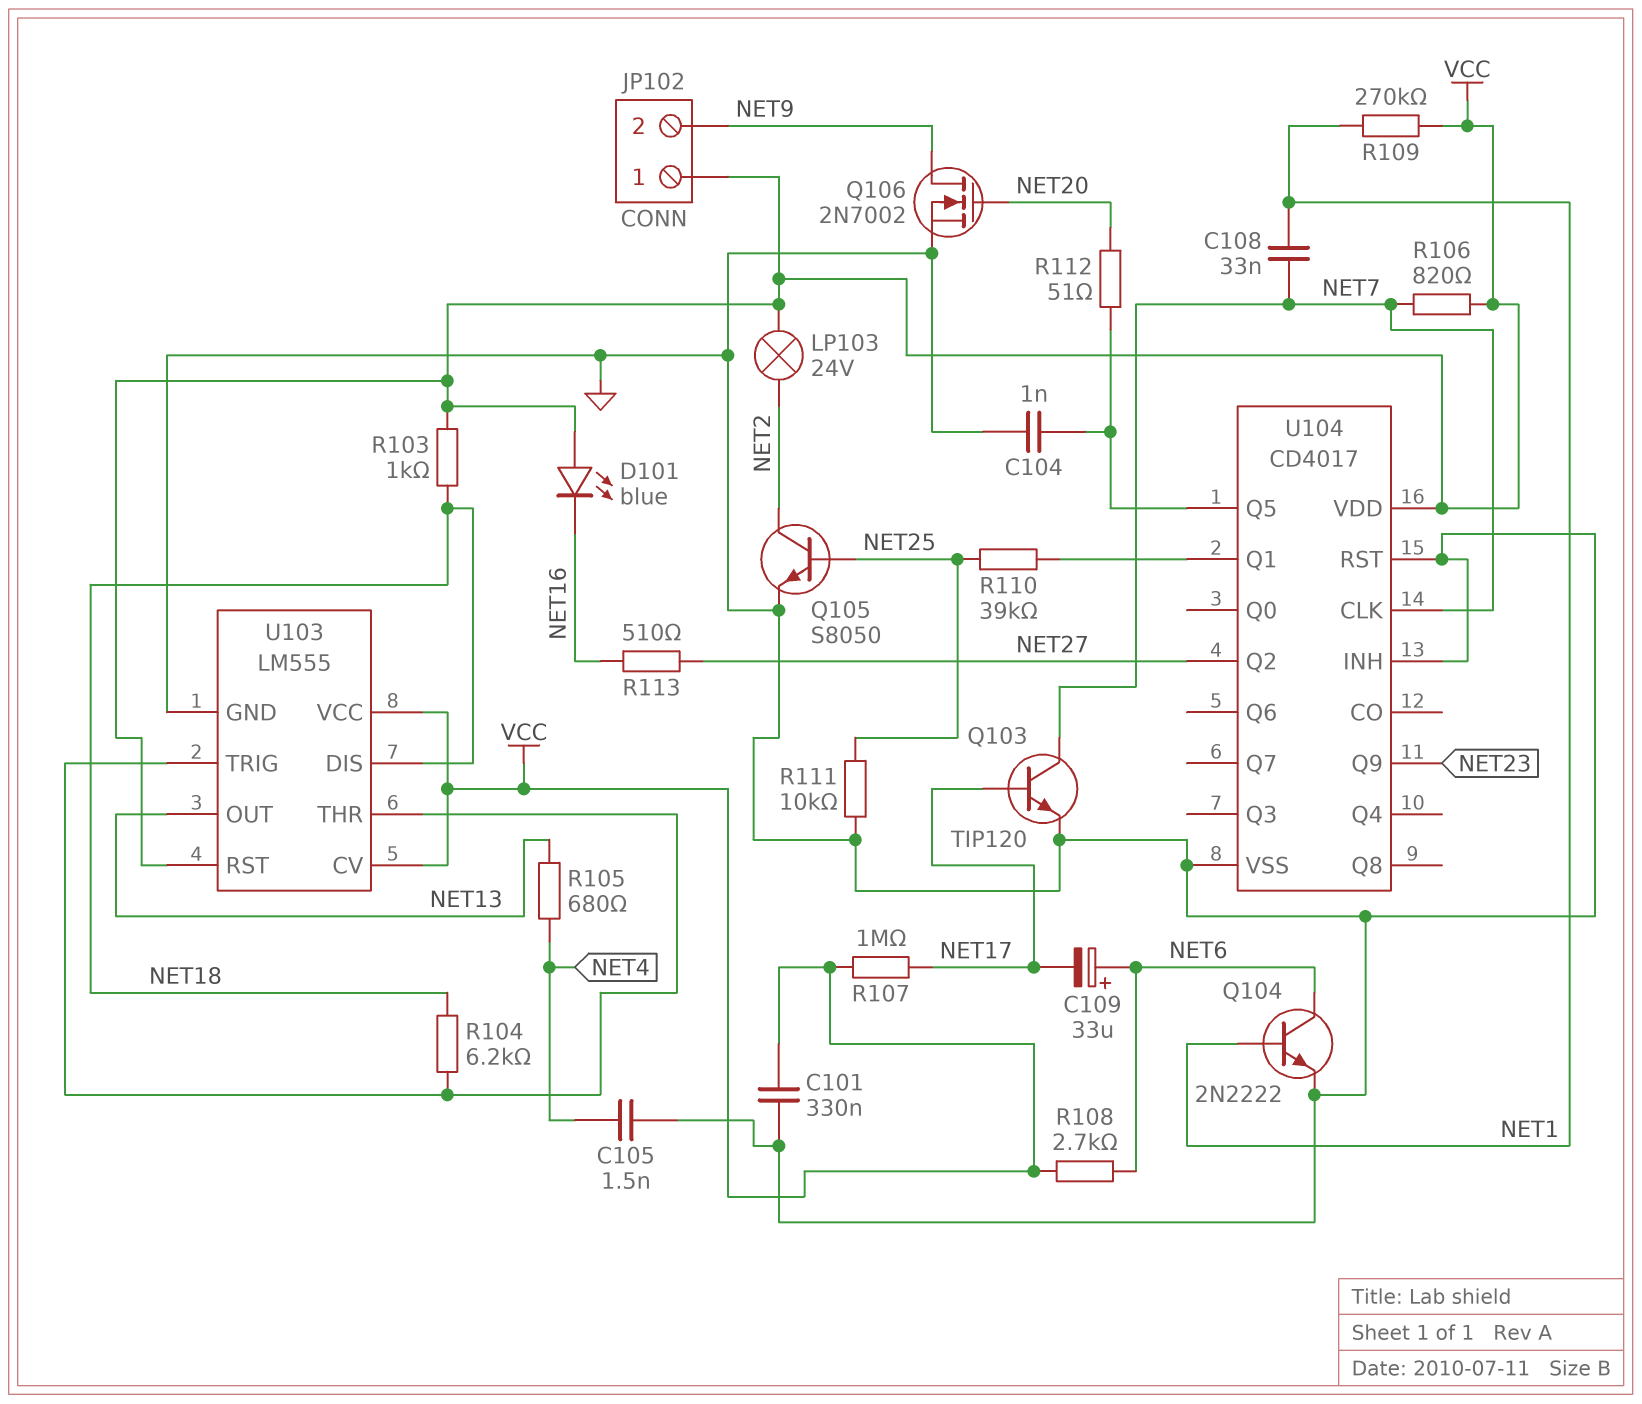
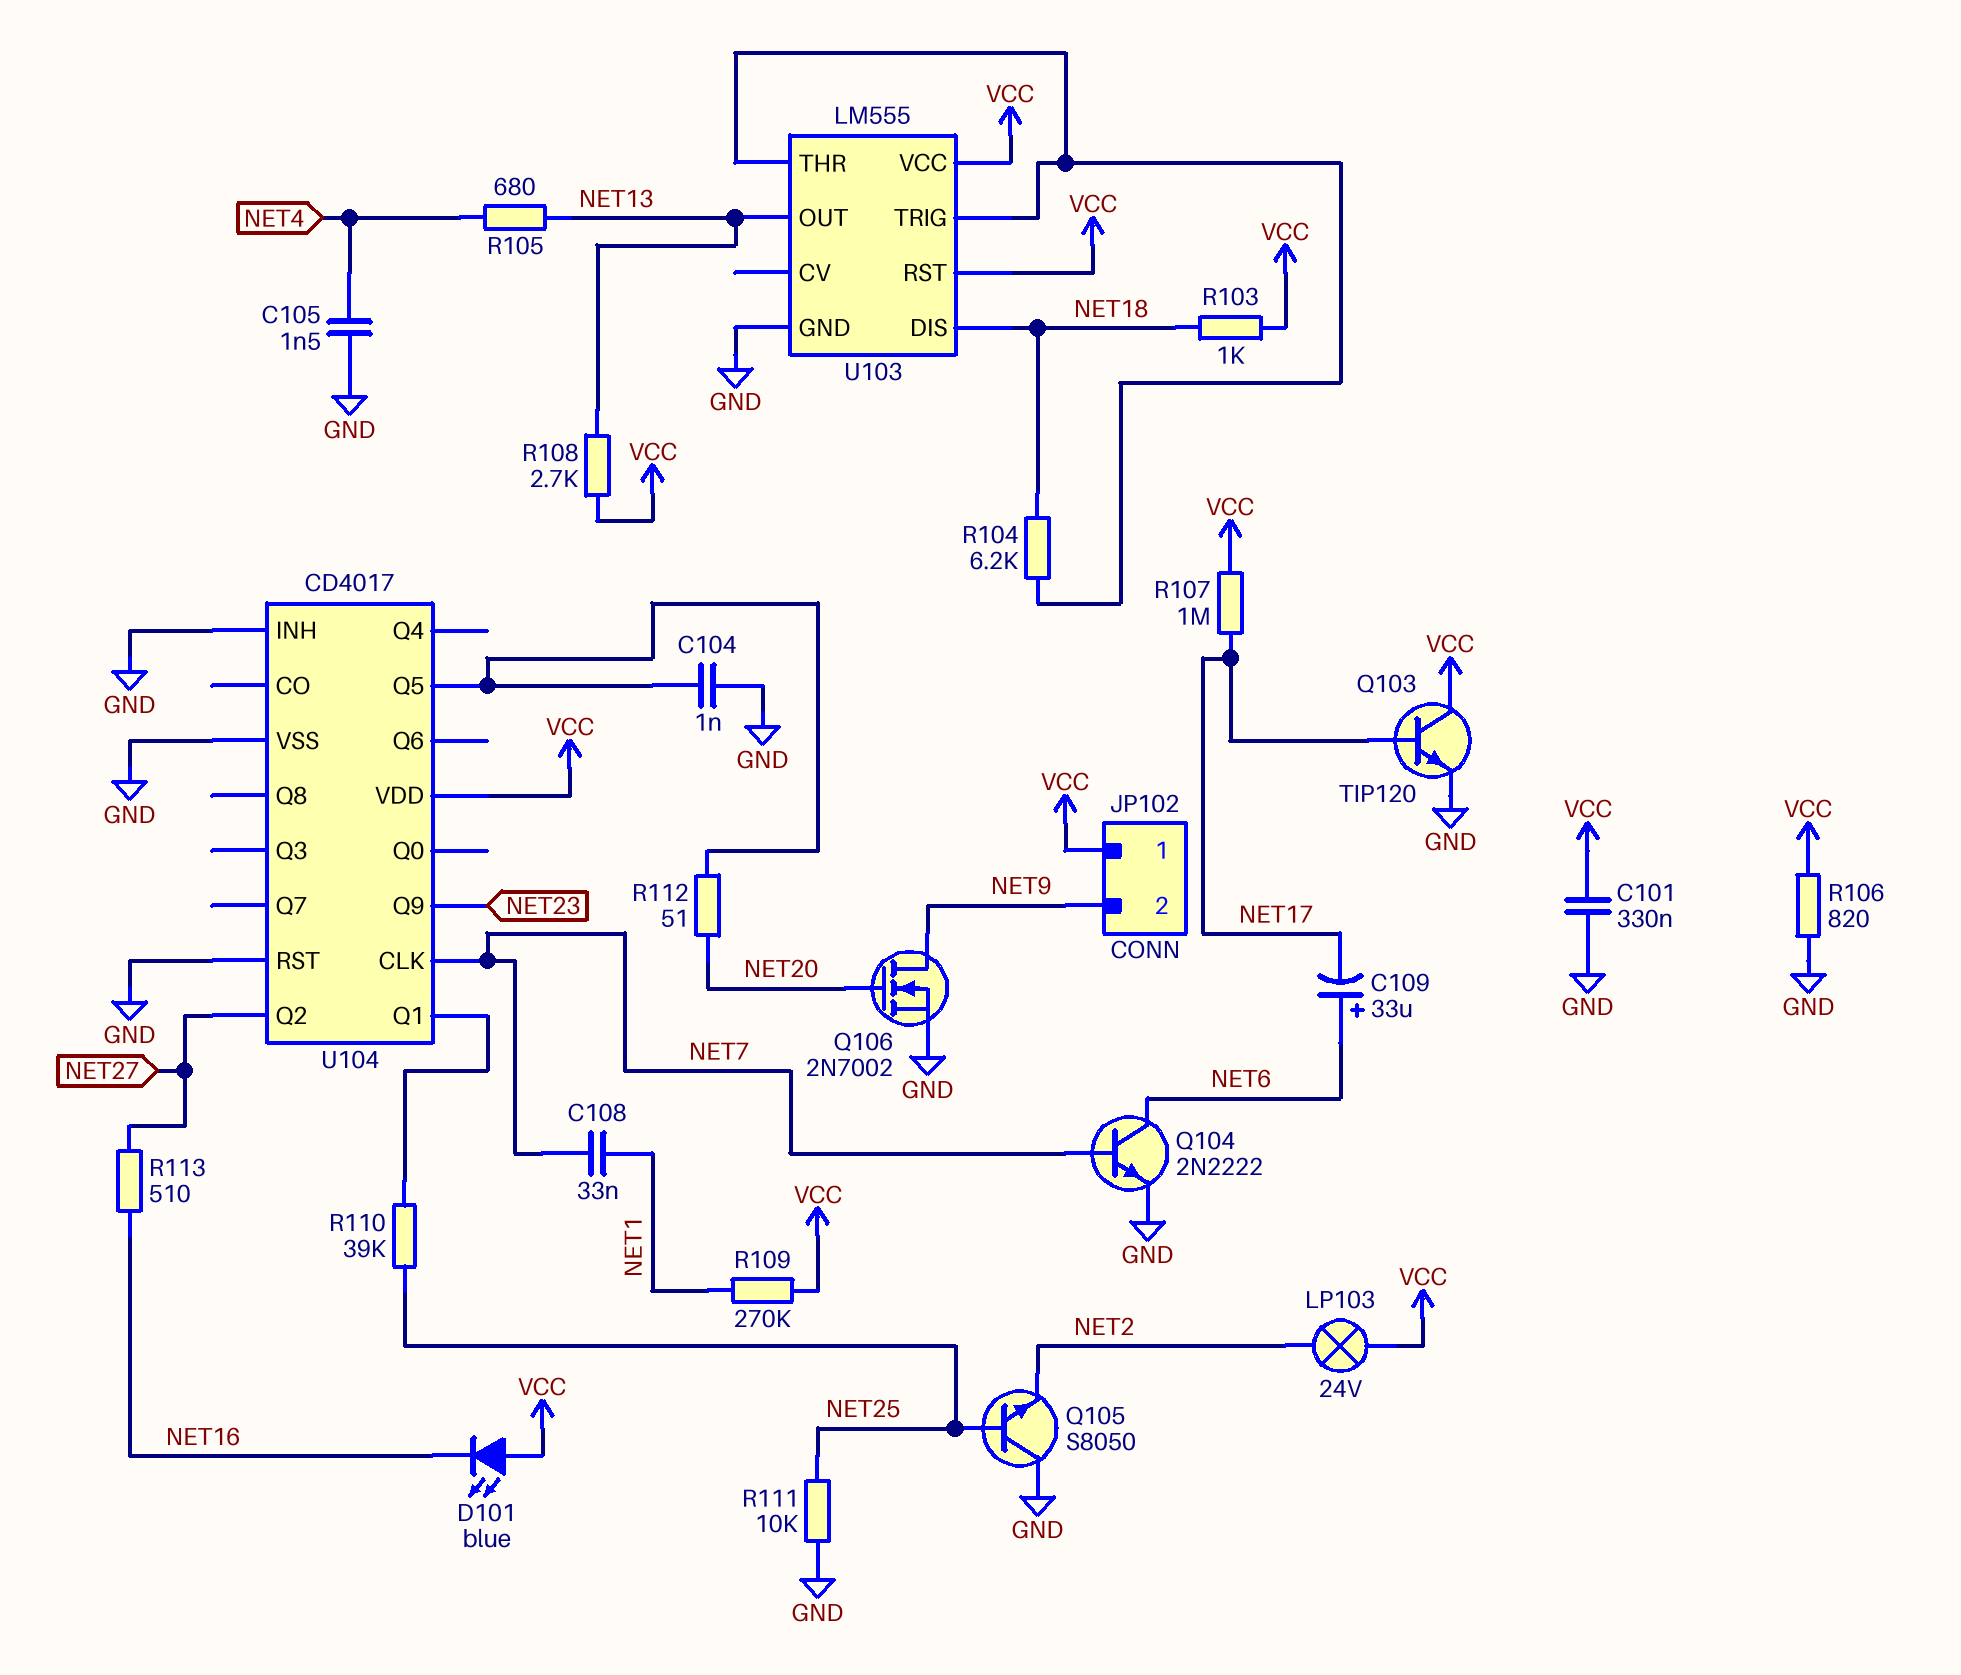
Q103: NPN TIP120 (B NET17, C NET7, E GND) -> NPN TIP120 (B NET17, C VCC, E GND)
Q104: NPN 2N2222 (B NET1, C NET6, E GND) -> NPN 2N2222 (B NET7, C NET6, E GND)
Q105: NPN S8050 (B NET25, C NET2, E GND) -> NPN S8050 (B NET25, C GND, E NET2)
R106: 820 (NET7, VCC) -> 820 (GND, VCC)
R108: 2.7k (NET6, VCC) -> 2.7k (NET13, VCC)
U103 pin CV: VCC -> none

